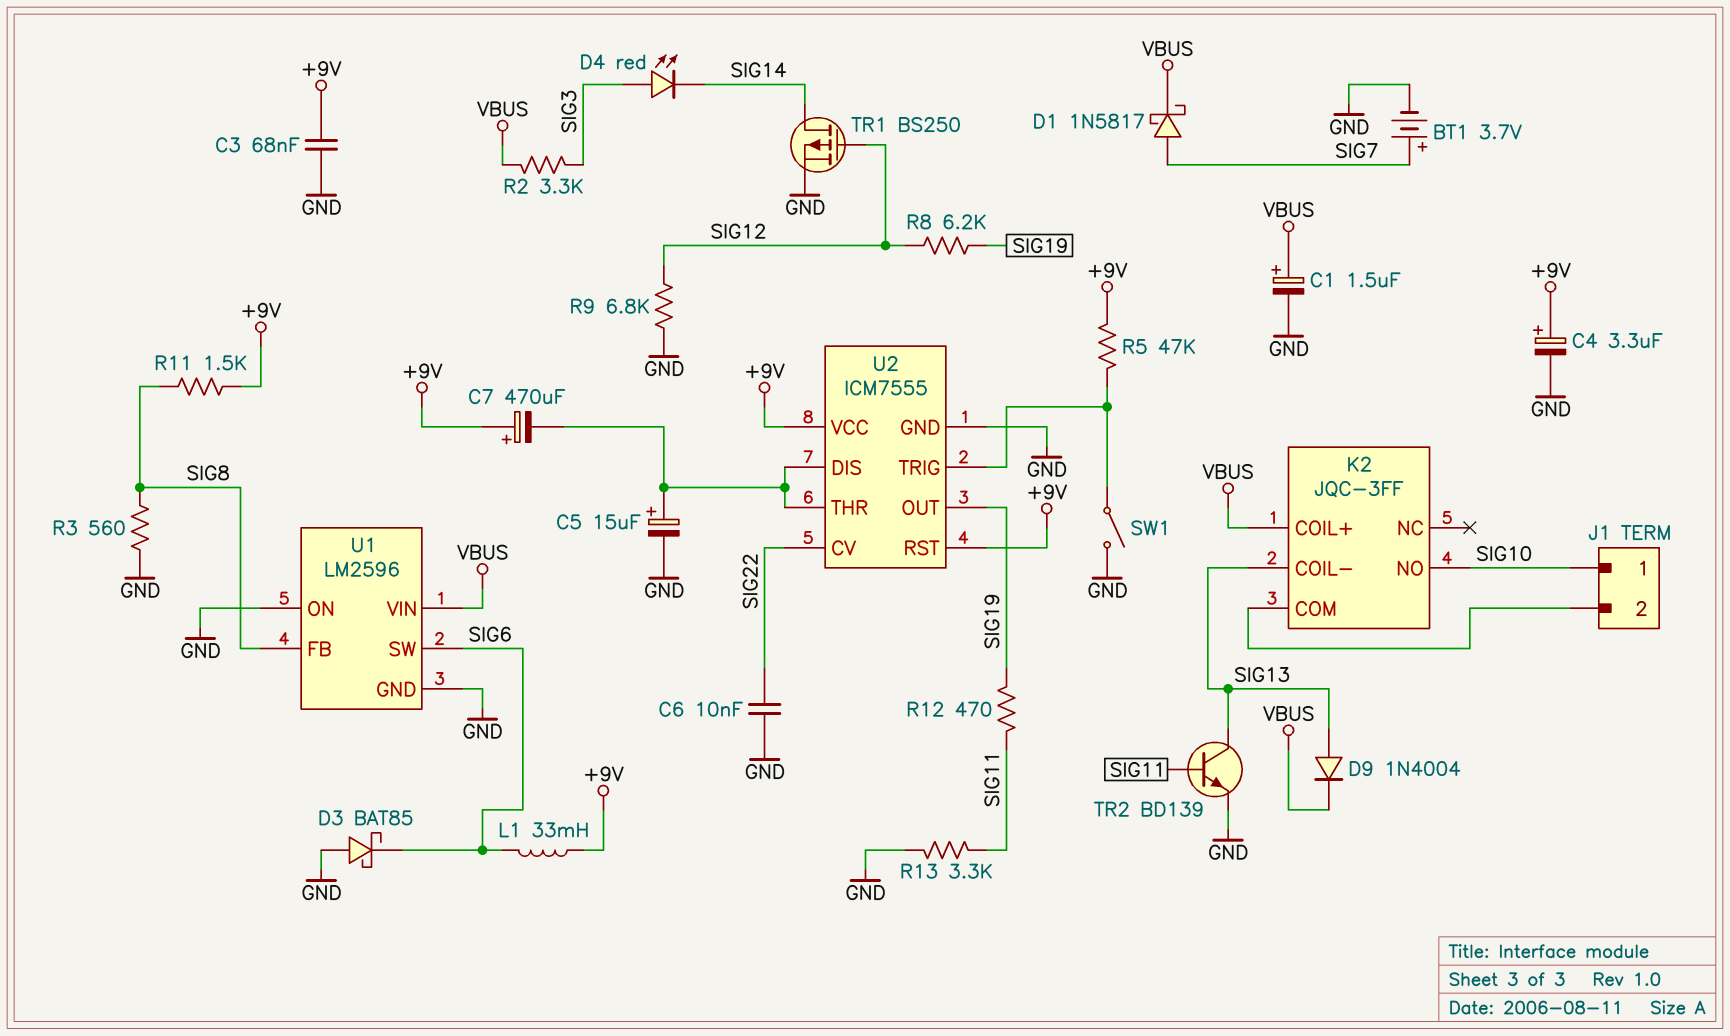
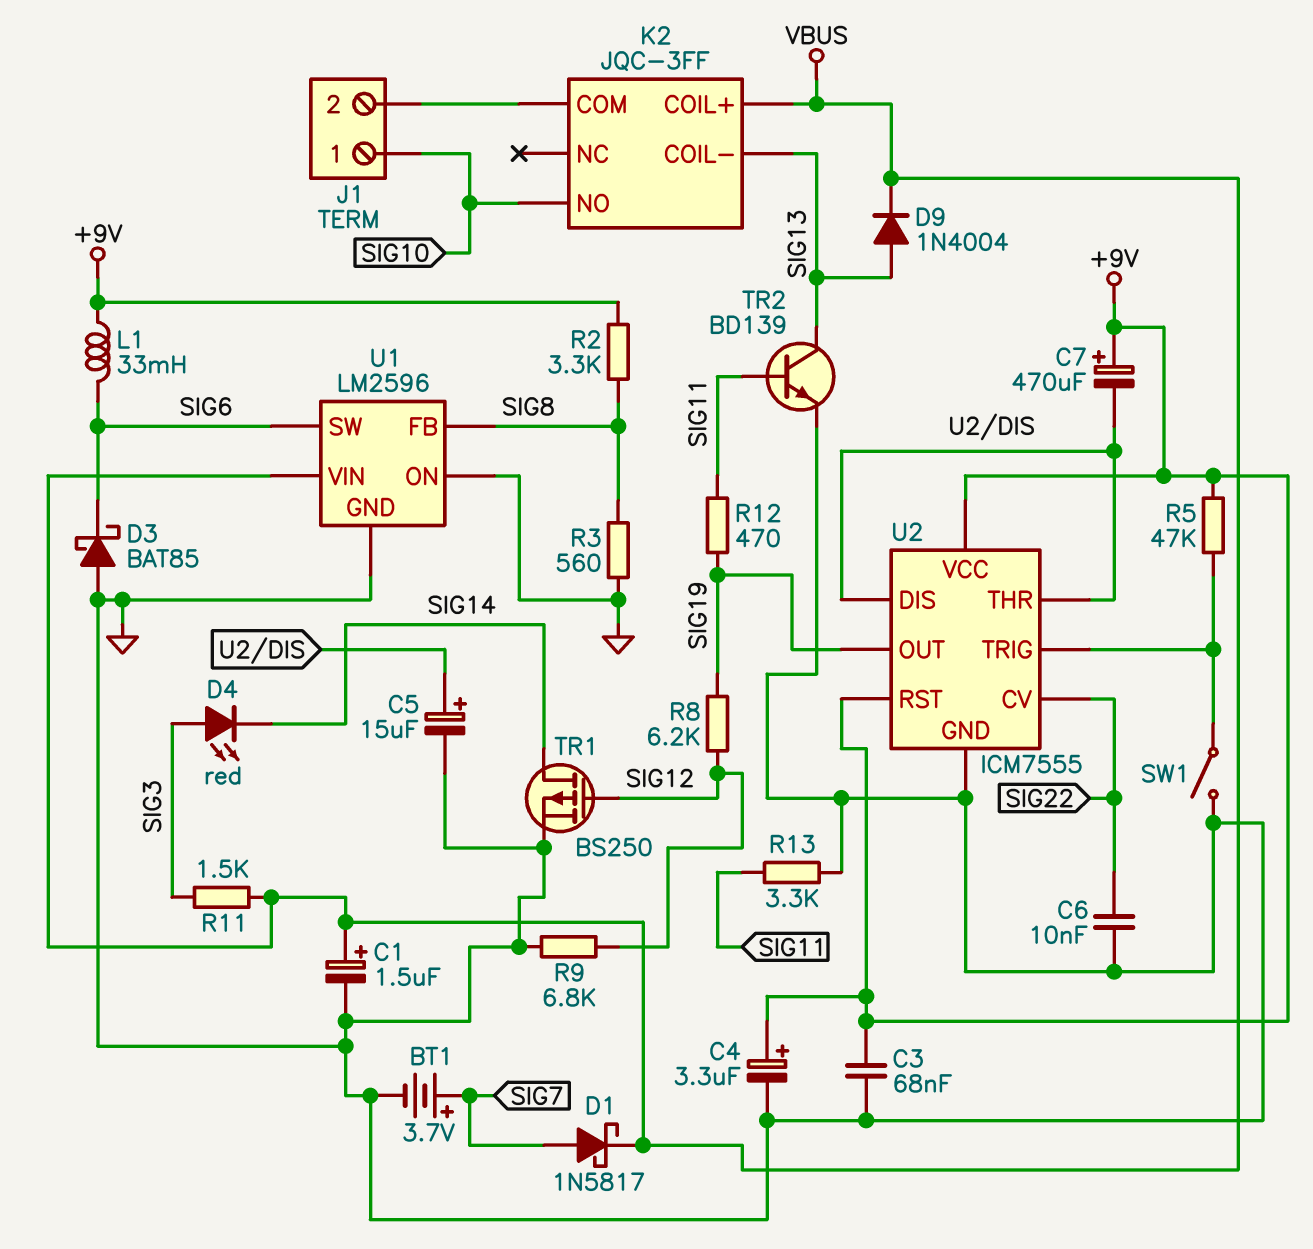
R2: 3.3k (SIG3, VBUS) -> 3.3k (+9V, SIG8)
R11: 1.5k (+9V, SIG8) -> 1.5k (SIG3, VBUS)

